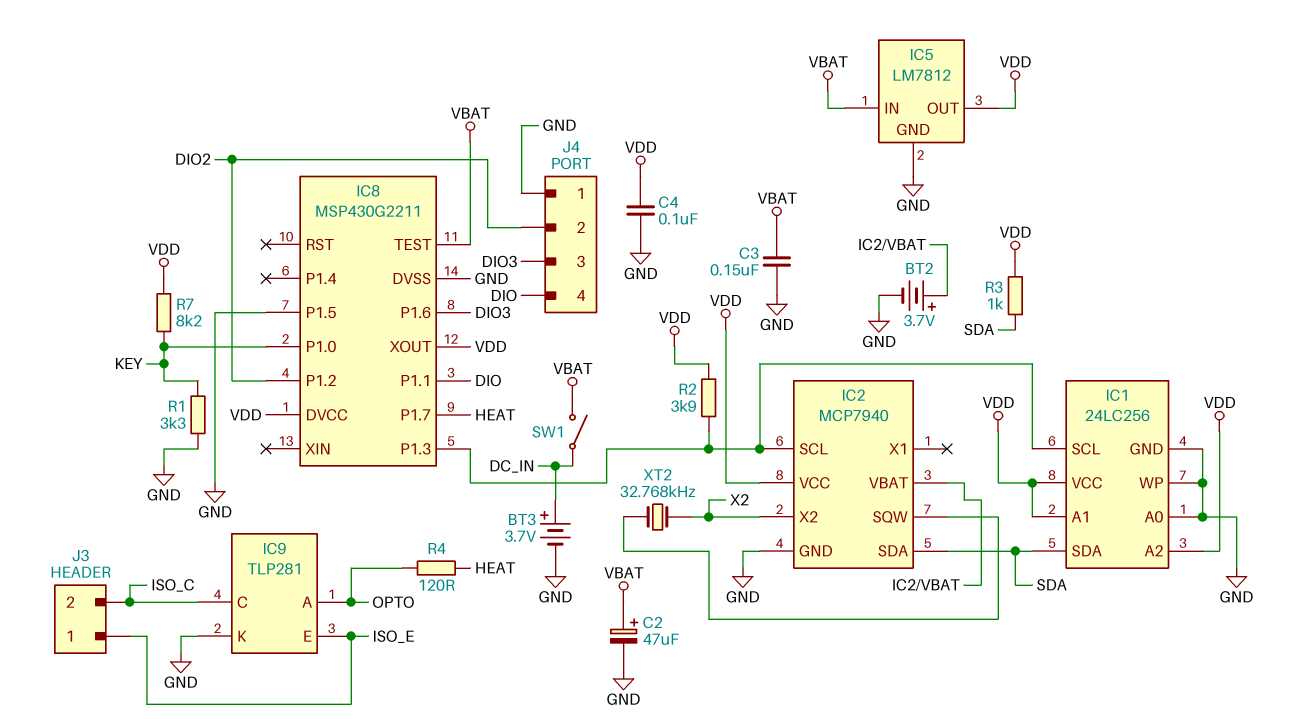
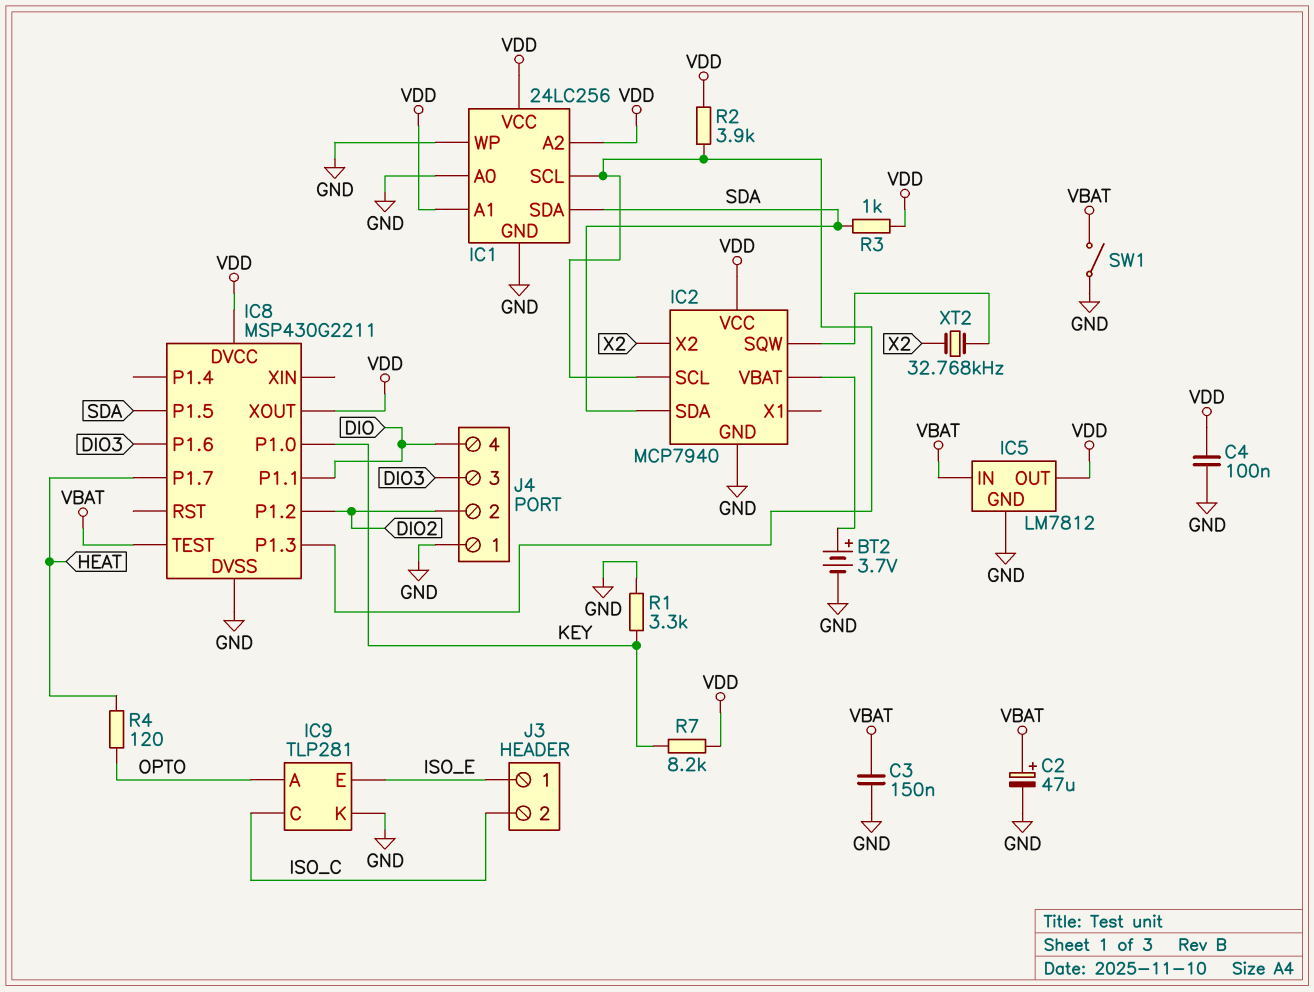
BT3: 3.7V (plus DC_IN, minus GND) -> none
IC8 pin P1.5: GND -> SDA
SW1: switch (DC_IN, VBAT) -> switch (GND, VBAT)

